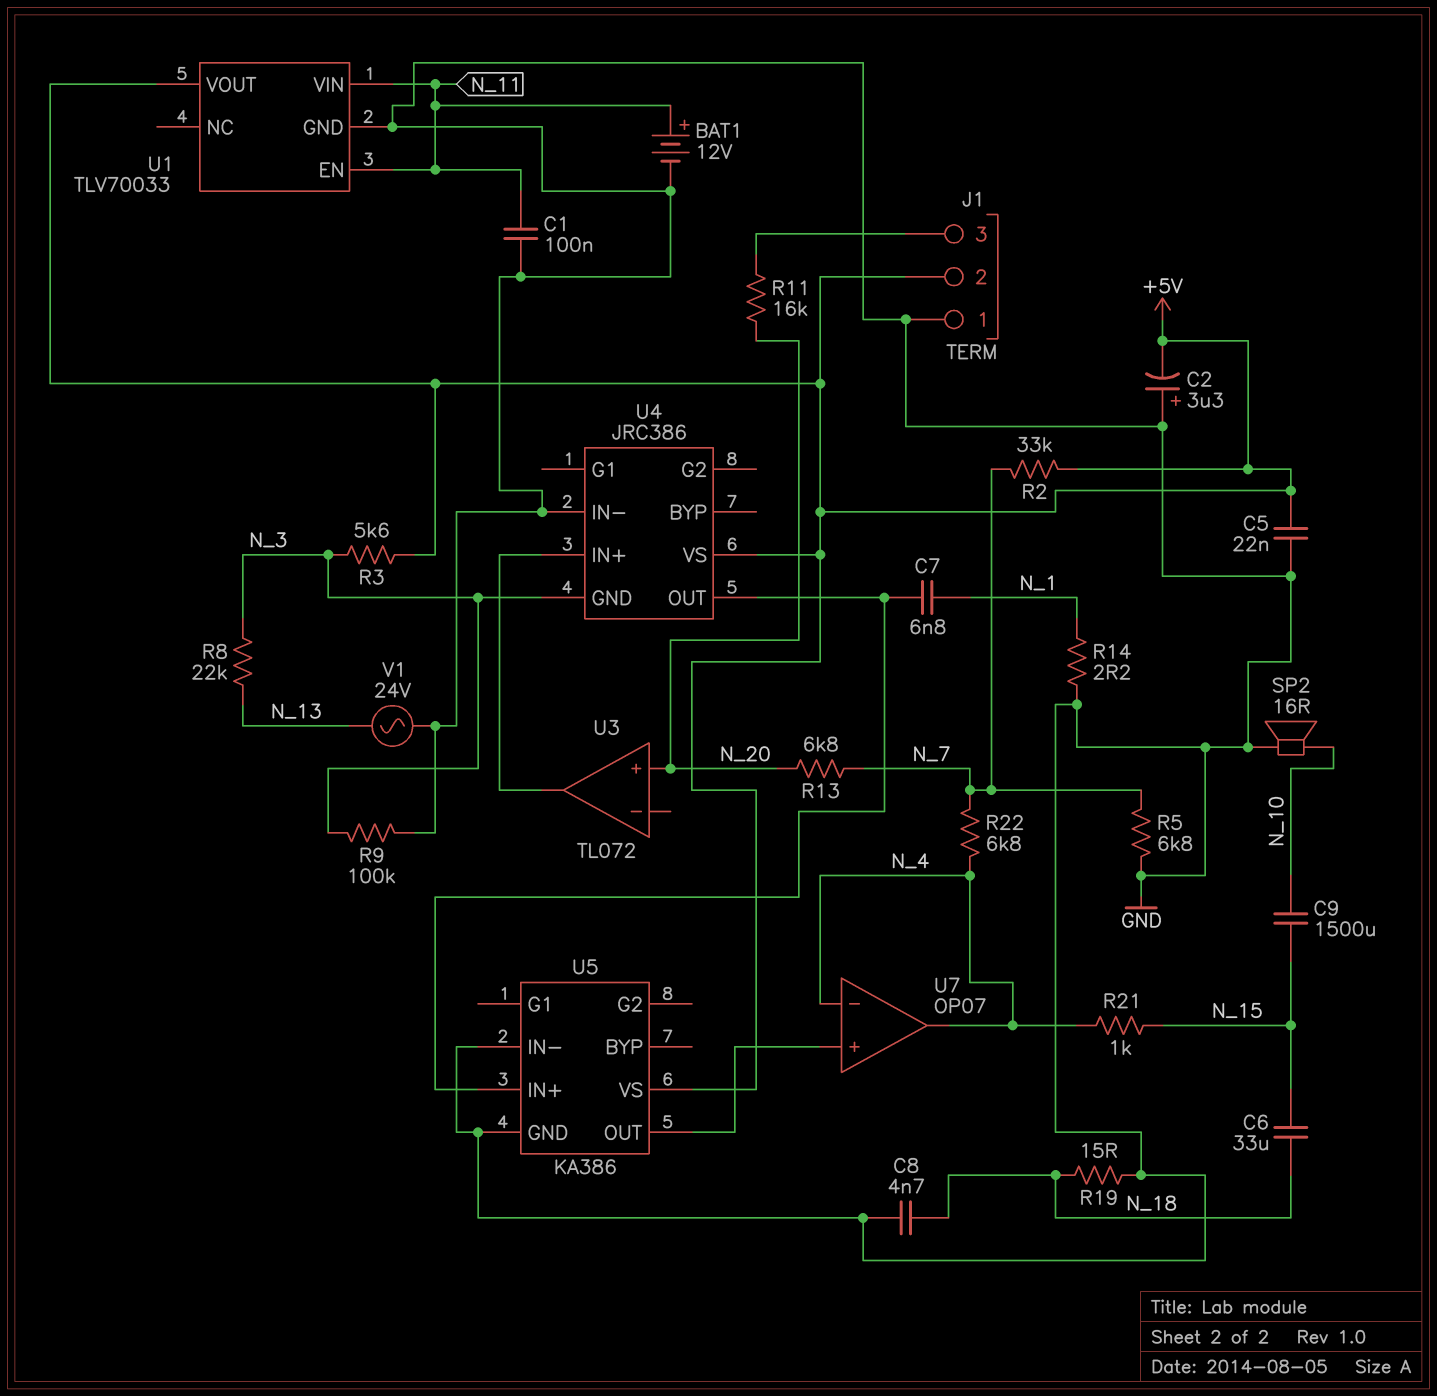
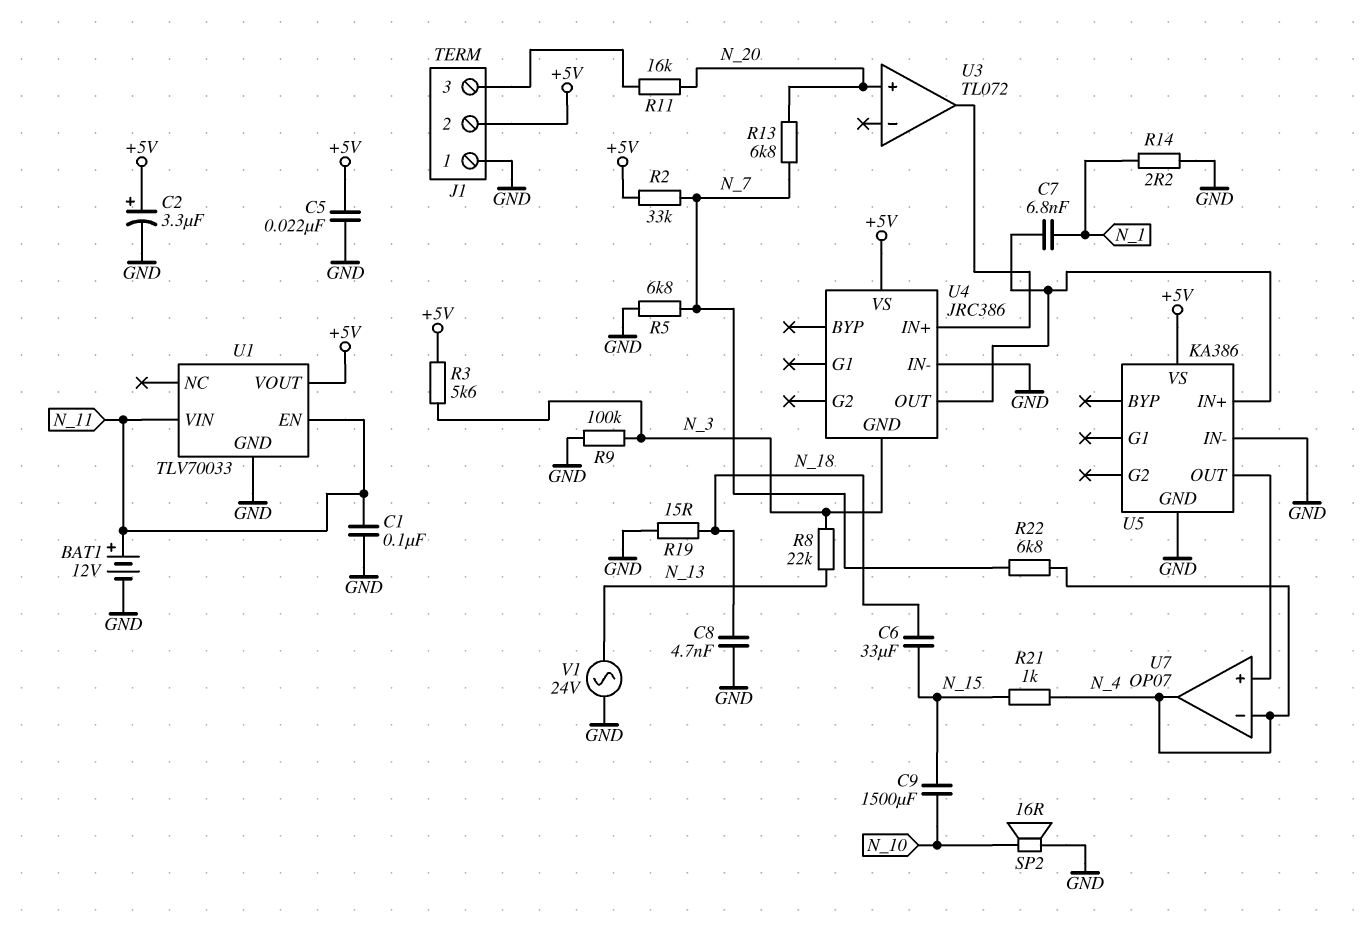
C2: 3.3uF (plus GND, minus +5V) -> 3.3uF (plus +5V, minus GND)

